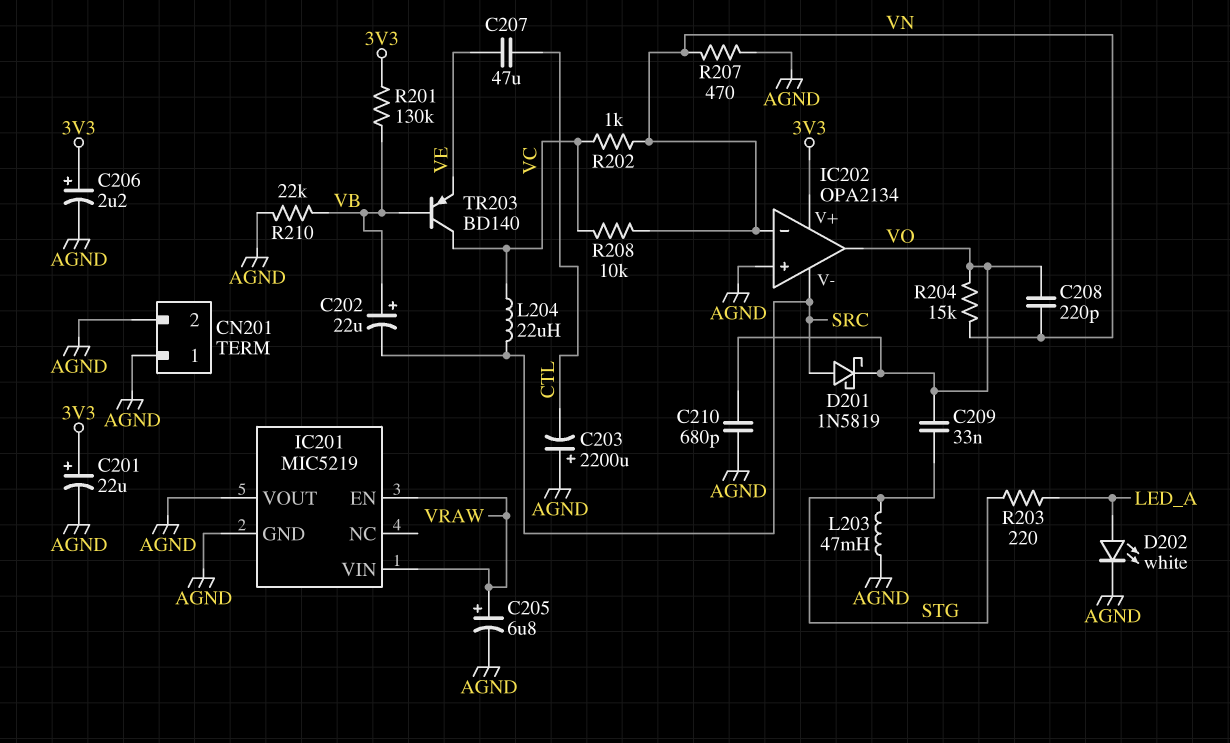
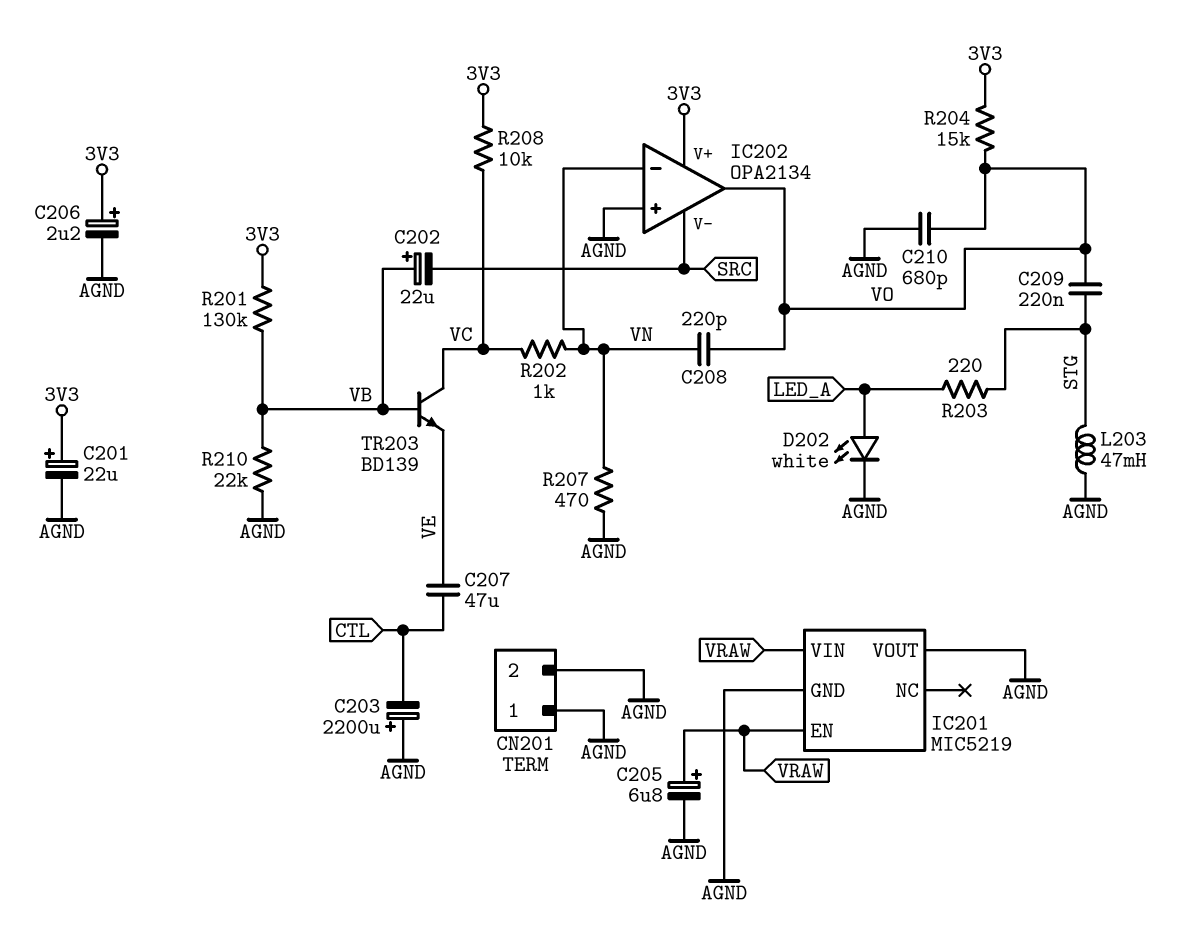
C209: 33nF (STG, VO) -> 220nF (STG, VO)
D201: schottky 1N5819 (A SRC, K VO) -> none
L204: 22uH (SRC, VC) -> none
R204: 15k (VN, VO) -> 15k (3V3, VO)
R208: 10k (VC, VN) -> 10k (3V3, VC)
TR203: PNP BD140 (B VB, C VC, E VE) -> NPN BD139 (B VB, C VC, E VE)

